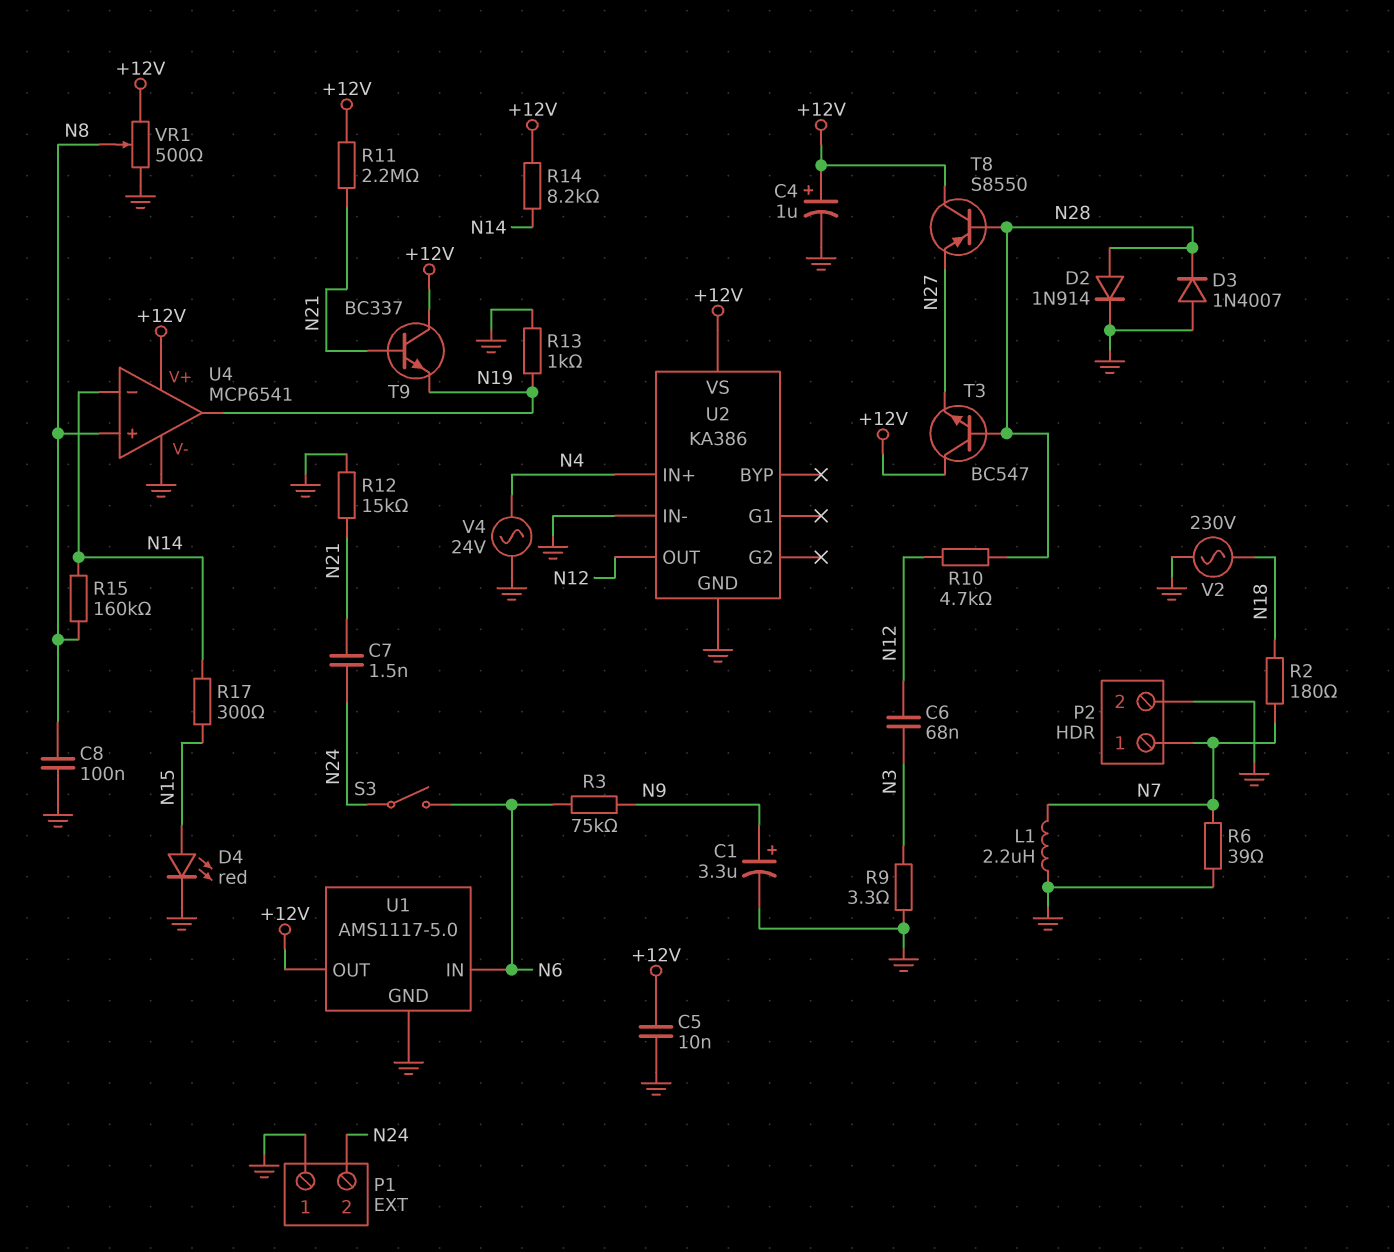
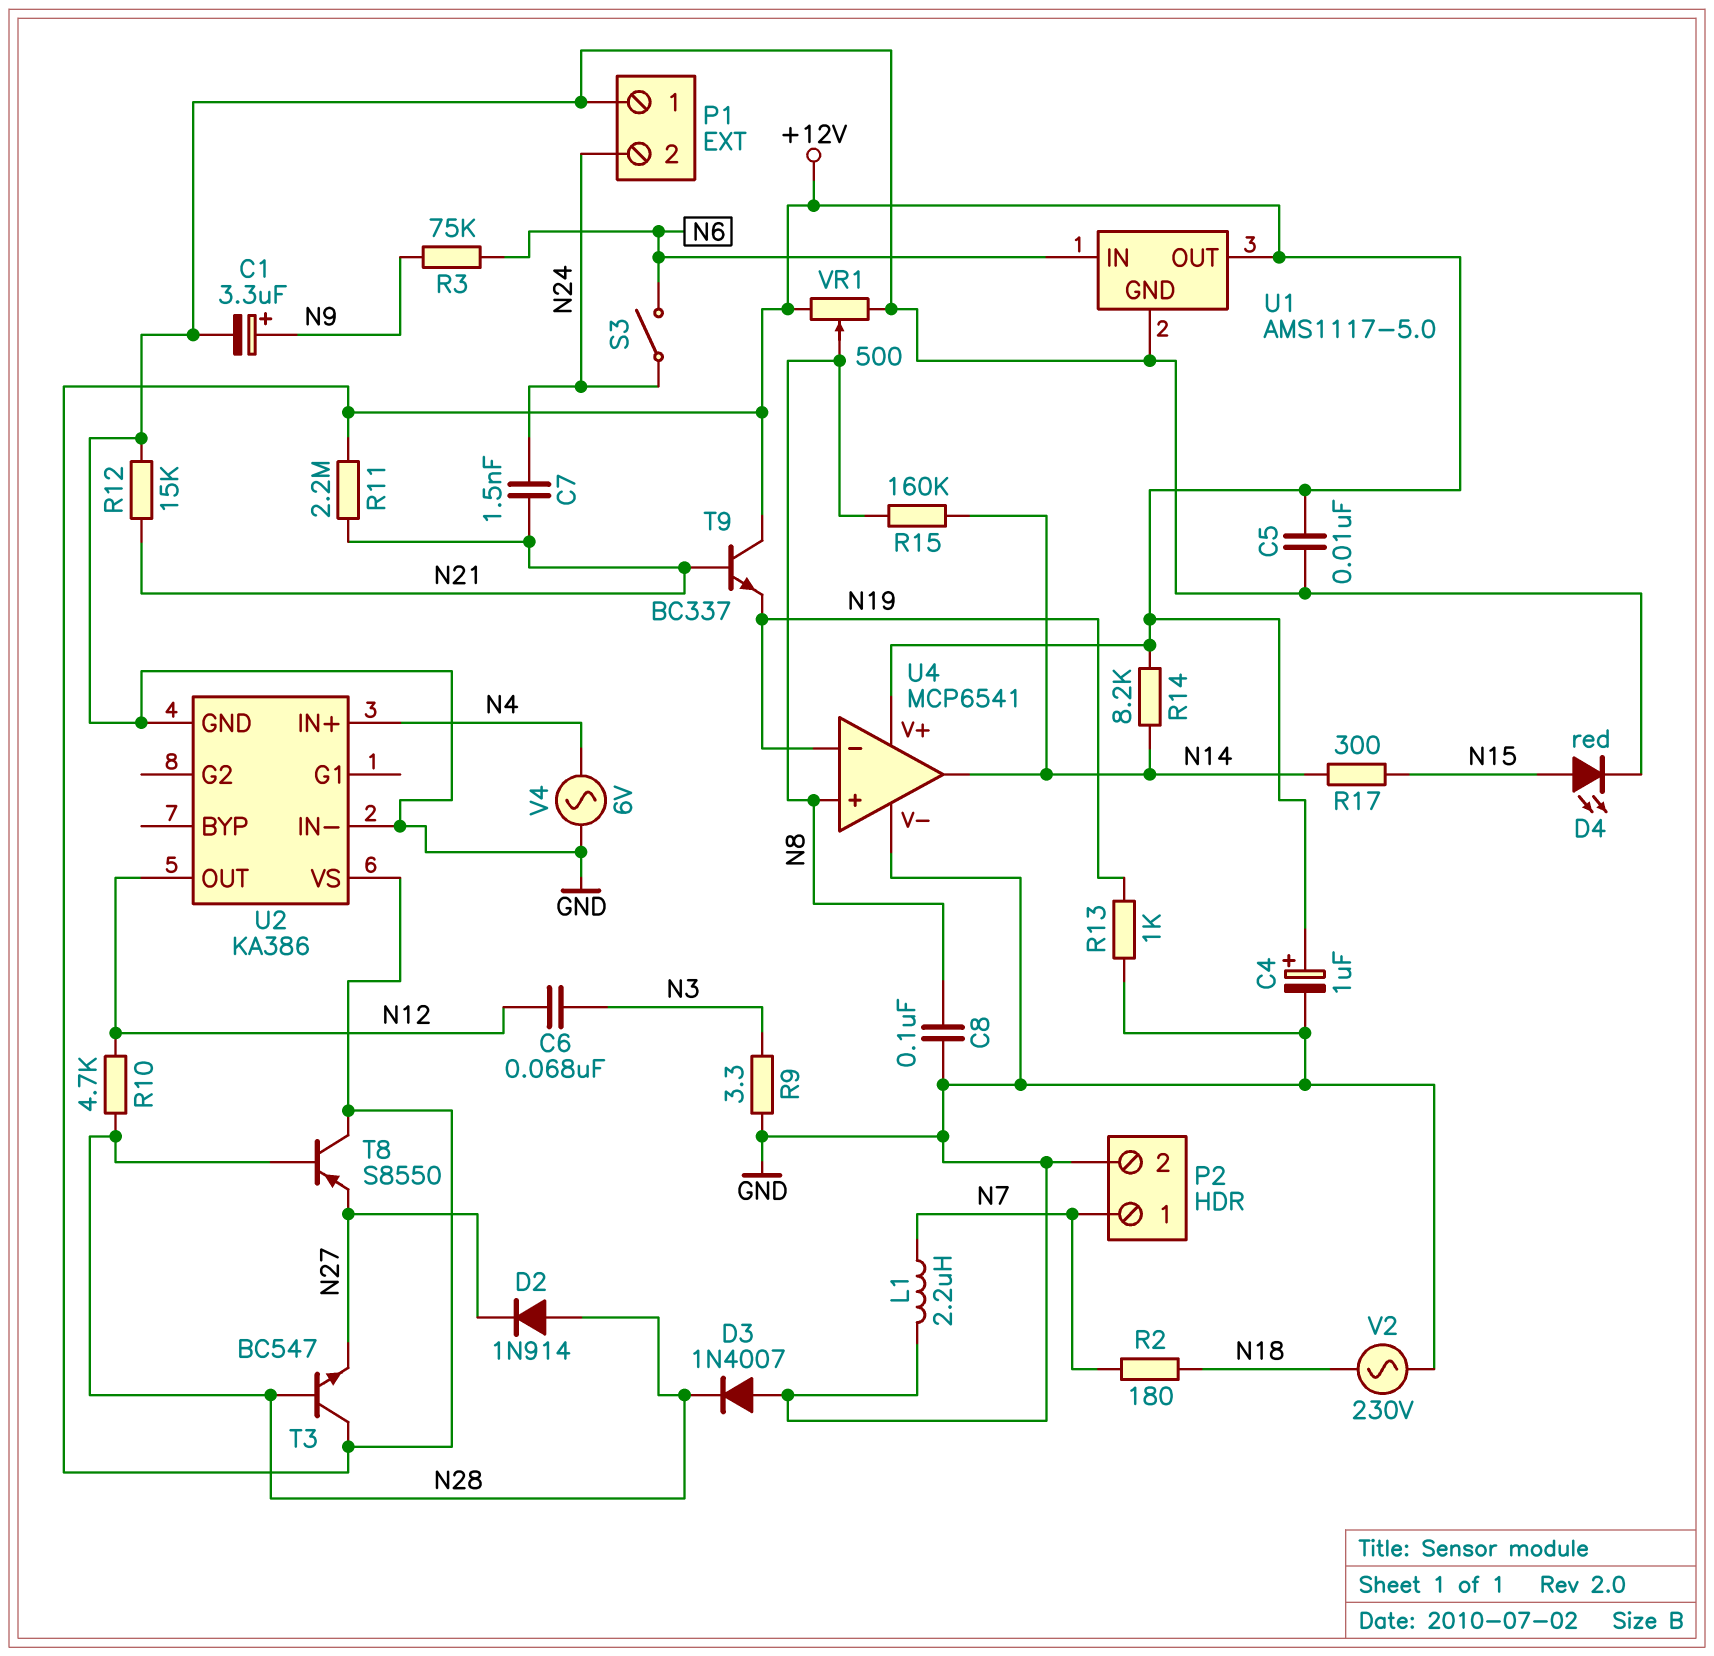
D2: diode 1N914 (A N28, K GND) -> diode 1N914 (A N28, K N27)
R6: 39 (GND, N7) -> none
U4 pin in-: N14 -> N19
U4 pin out: N19 -> N14
V4: AC 24V (GND, N4) -> AC 6V (GND, N4)

